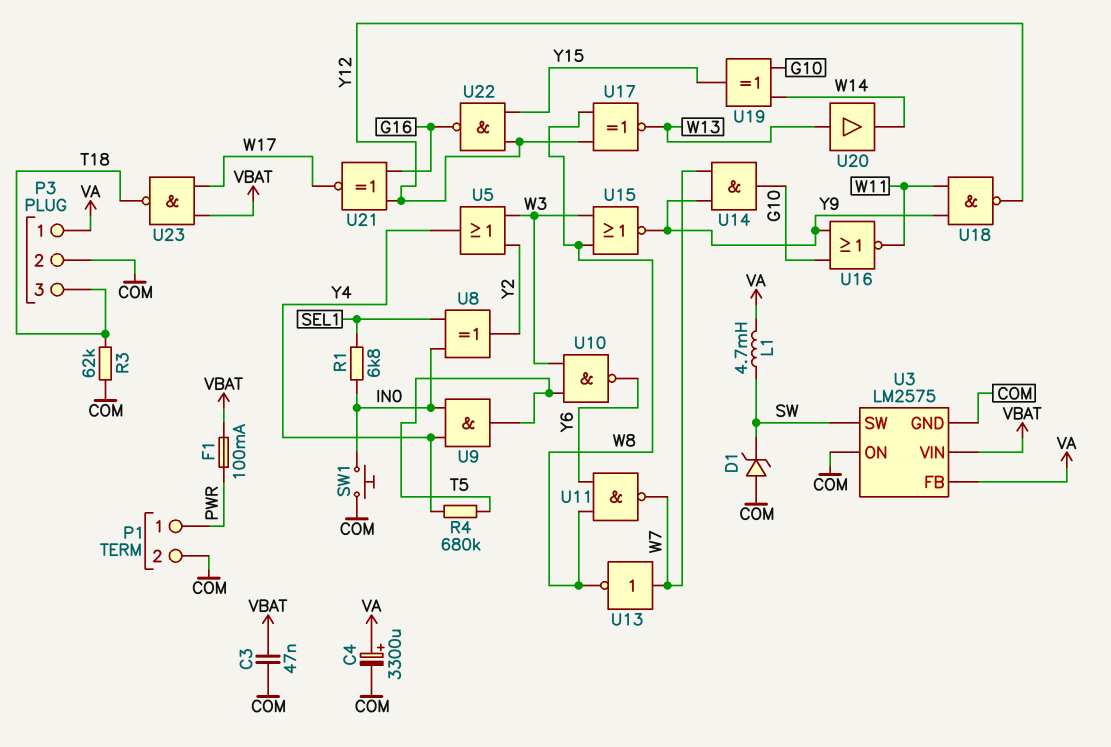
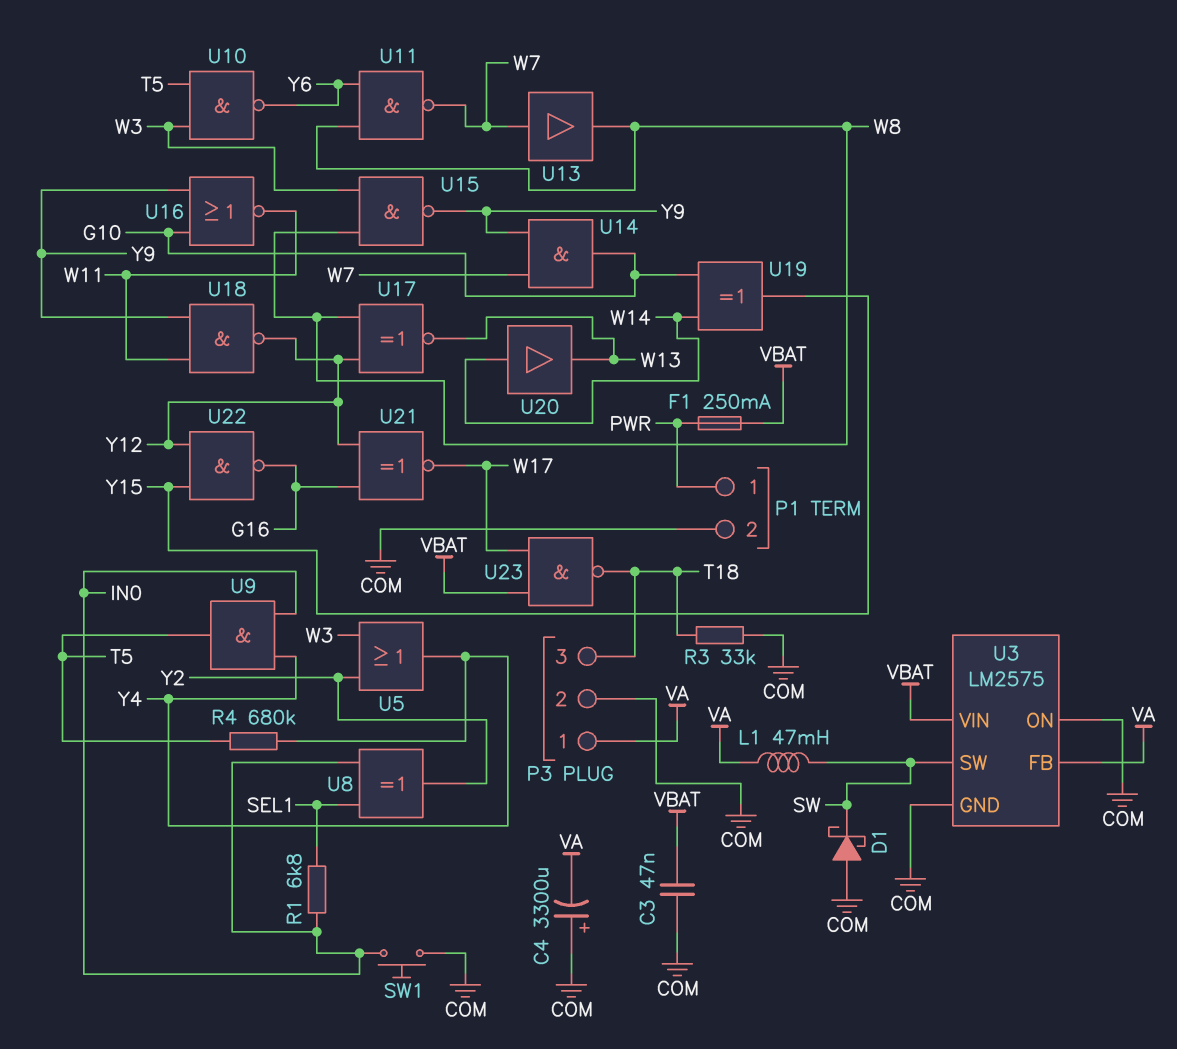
C4: 3300uF (plus VA, minus COM) -> 3300uF (plus COM, minus VA)
D1: zener (A COM, K SW) -> schottky (A COM, K SW)
F1: 100mA (PWR, VBAT) -> 250mA (PWR, VBAT)
L1: 4.7mH (SW, VA) -> 47mH (SW, VA)
R3: 62k (COM, T18) -> 33k (COM, T18)
U13: NOT (in W7, out W8) -> buffer (in W7, out W8)
U15: NOR (in W3, in W8, out Y9) -> NAND (in W3, in W8, out Y9)
U20: buffer (in W13, out W14) -> buffer (in W14, out W13)

